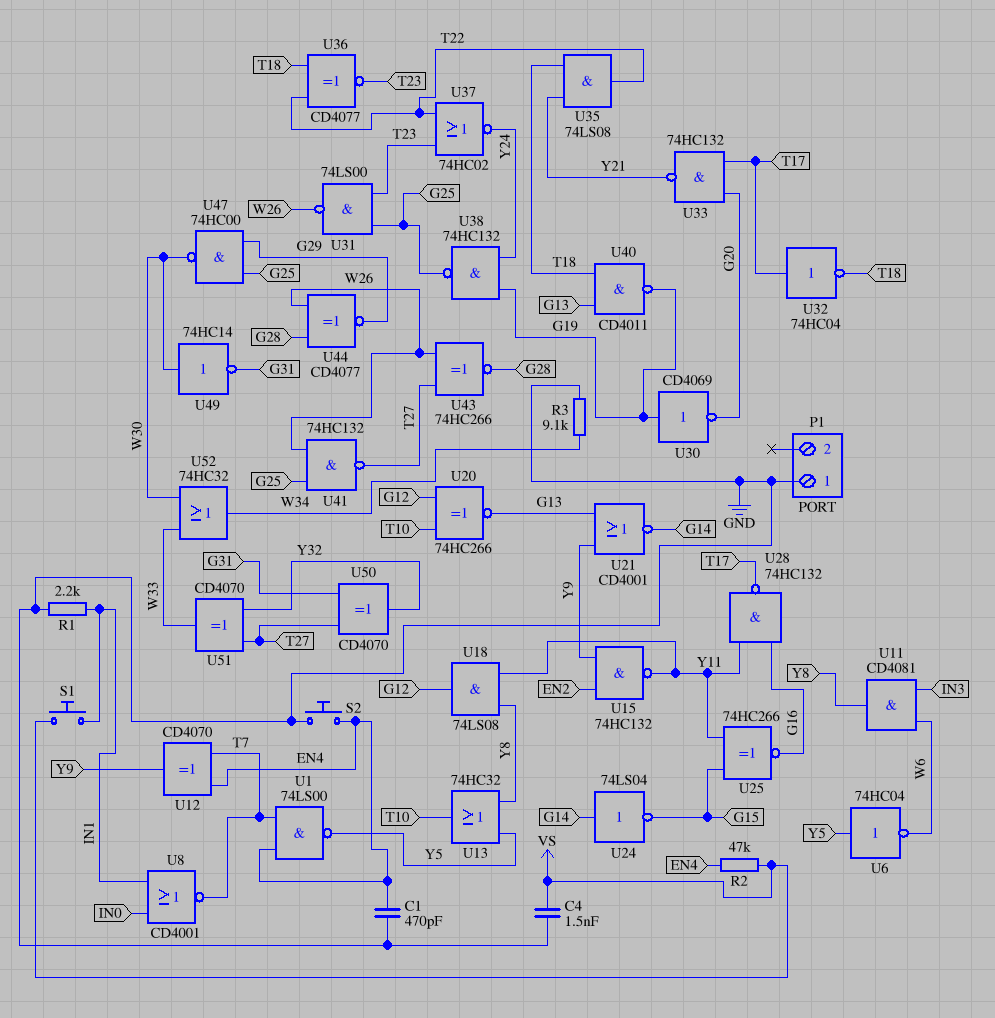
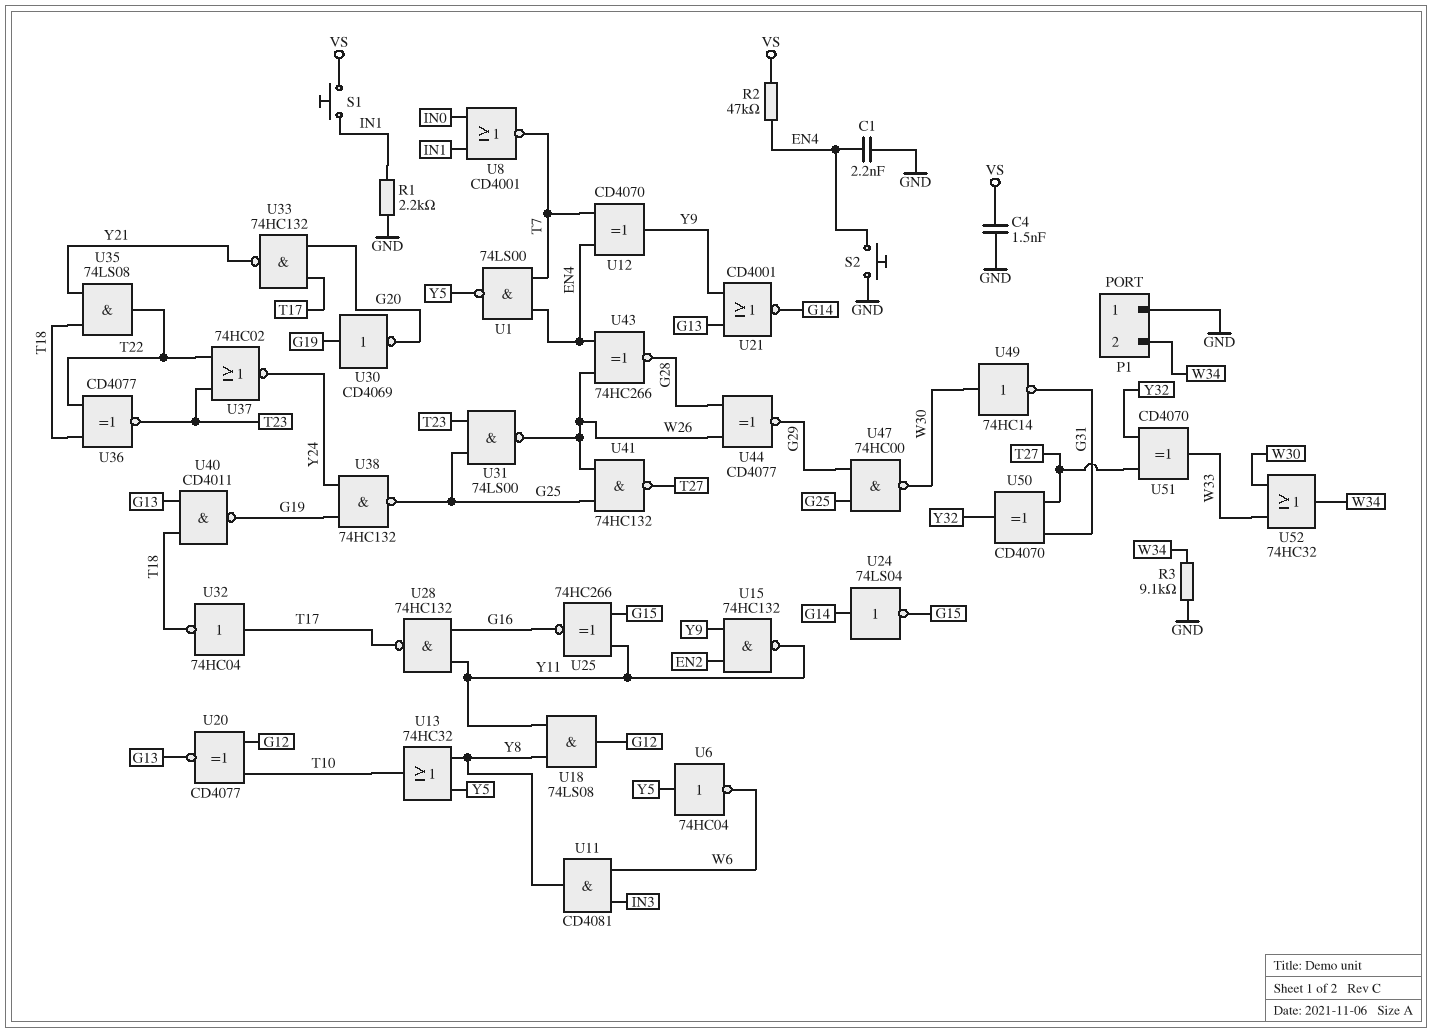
C1: 470pF (EN4, GND) -> 2.2nF (EN4, GND)
P1 pin 2: none -> W34
U20: XNOR 74HC266 (in G12, in T10, out G13) -> XNOR CD4077 (in G12, in T10, out G13)
U43: XNOR 74HC266 (in T27, in W26, out G28) -> XNOR 74HC266 (in EN4, in W26, out G28)

